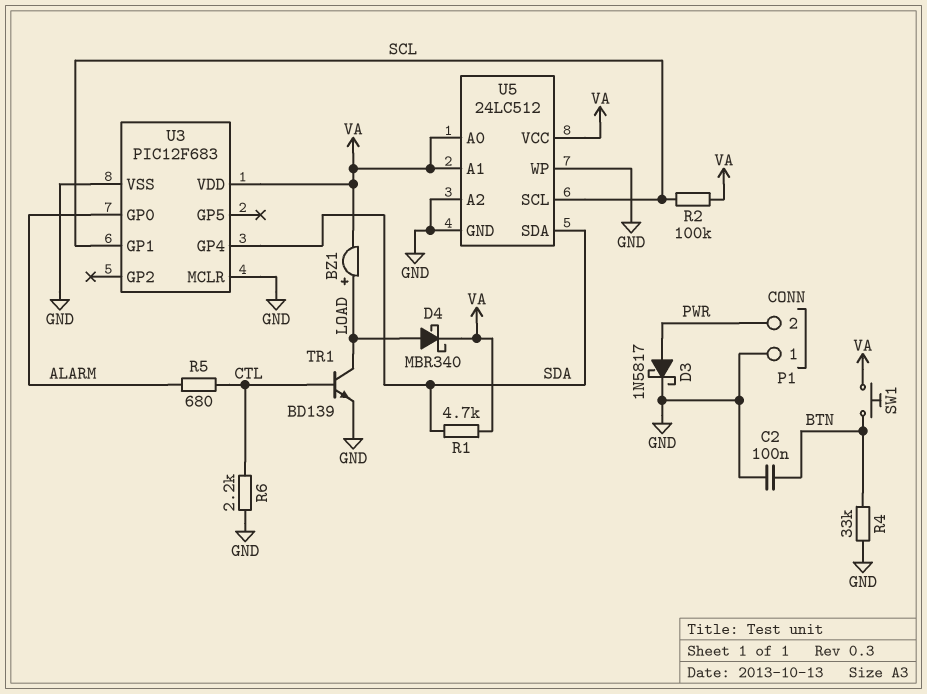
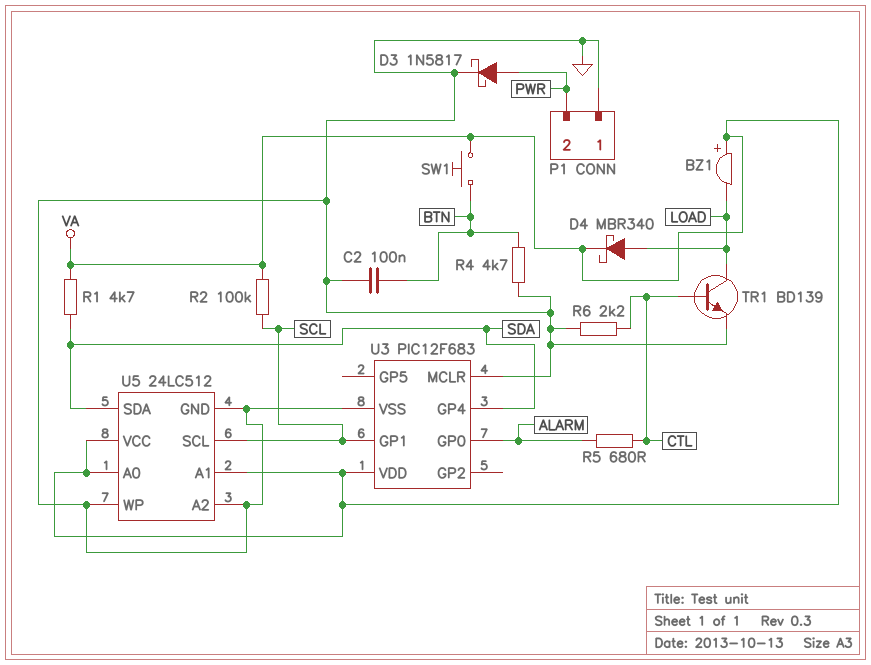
BZ1: buzzer (plus LOAD, minus VA) -> buzzer (plus VA, minus LOAD)
R4: 33k (BTN, GND) -> 4.7k (BTN, GND)

